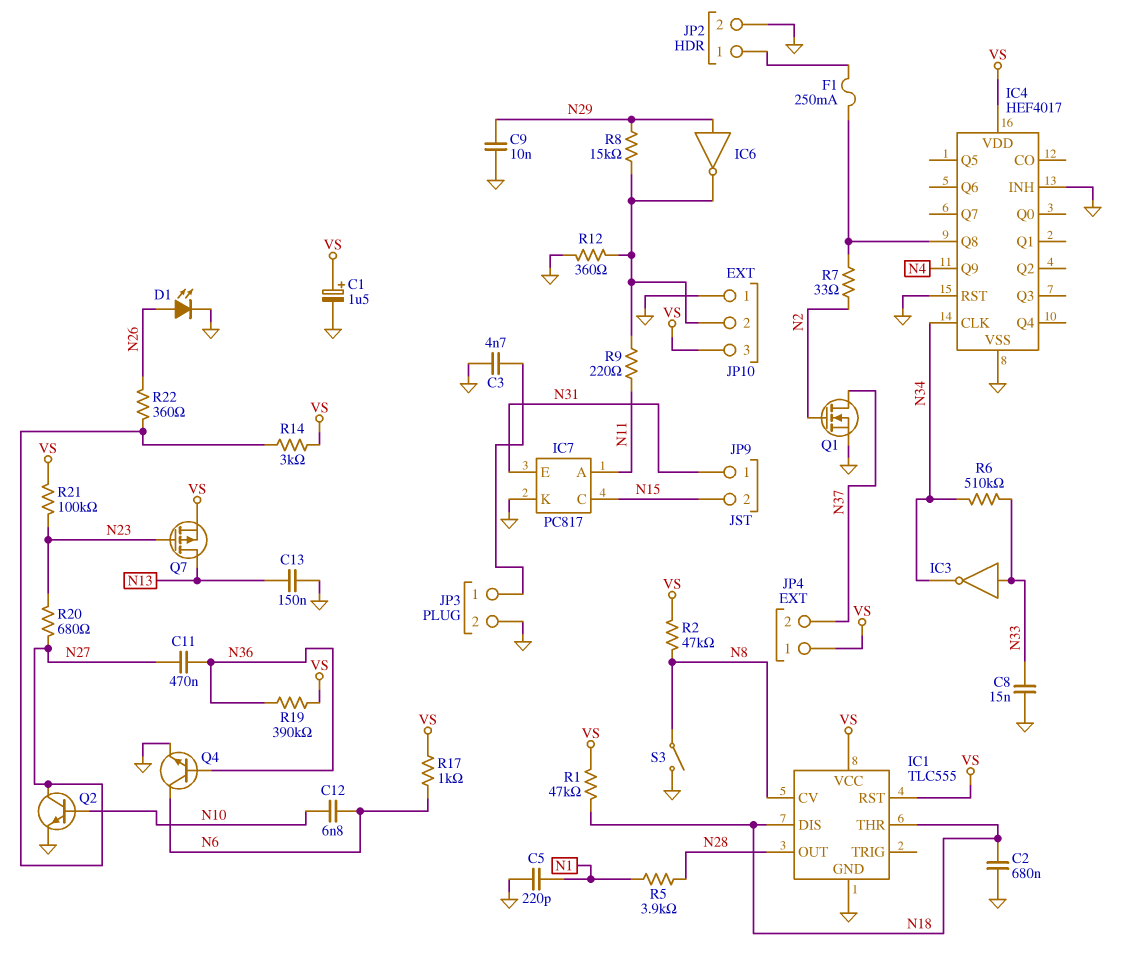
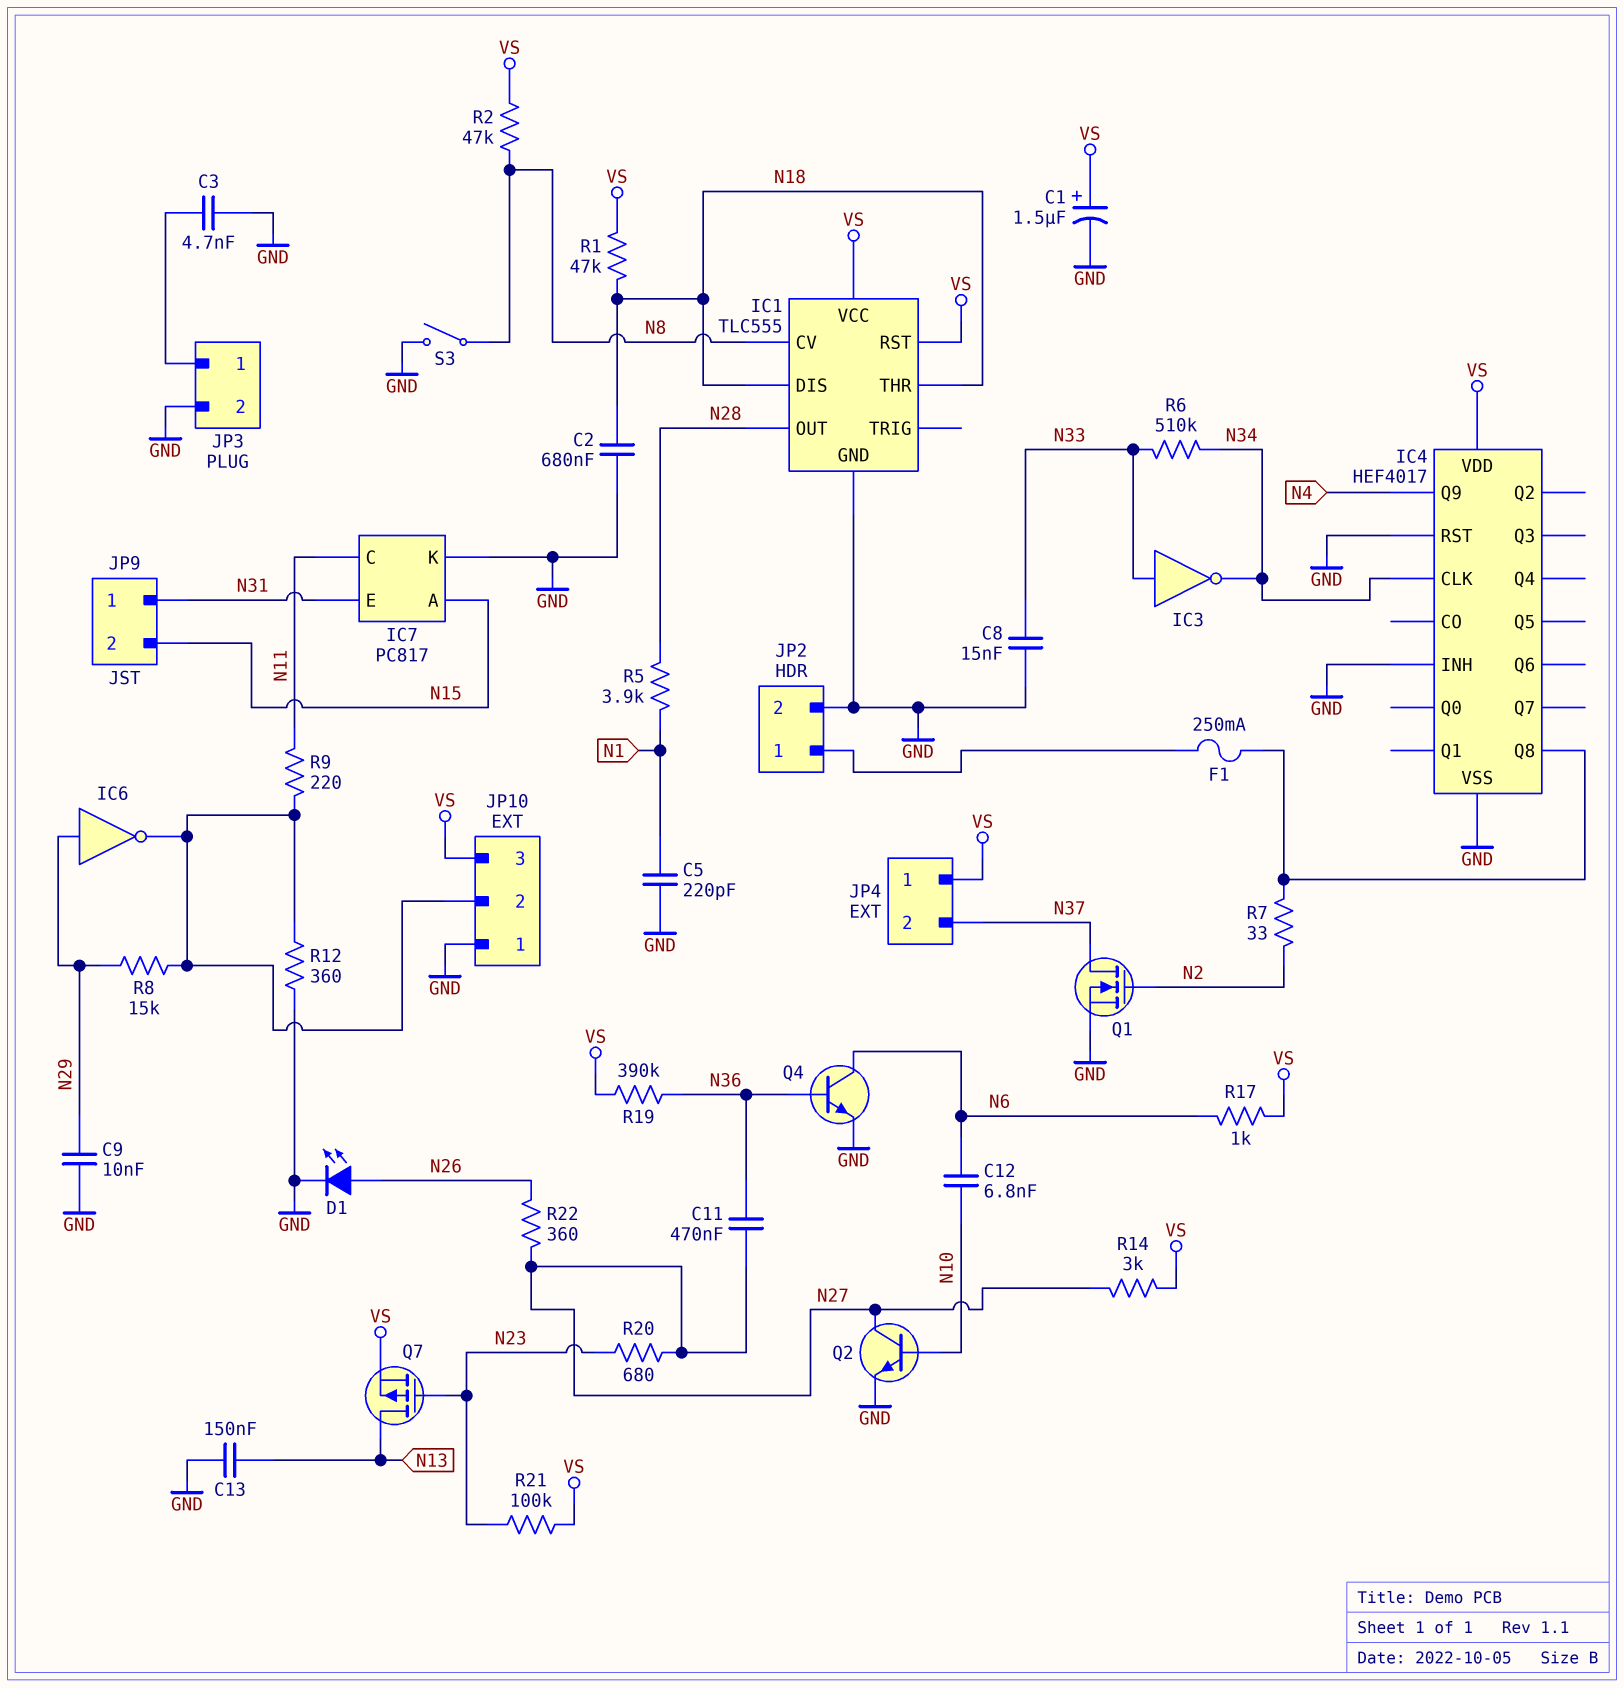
IC7 pin A: N11 -> N15
IC7 pin C: N15 -> N11

